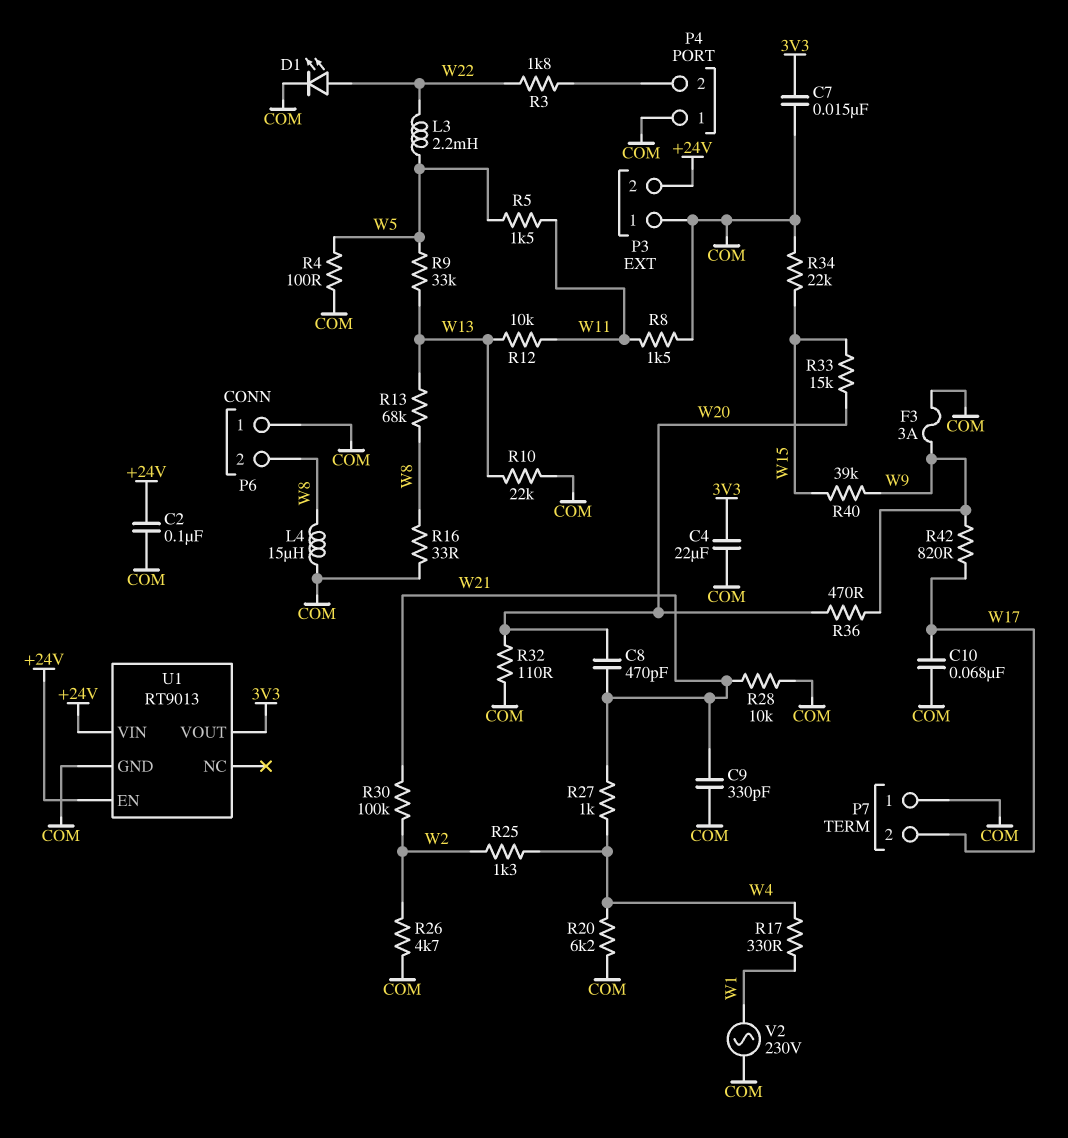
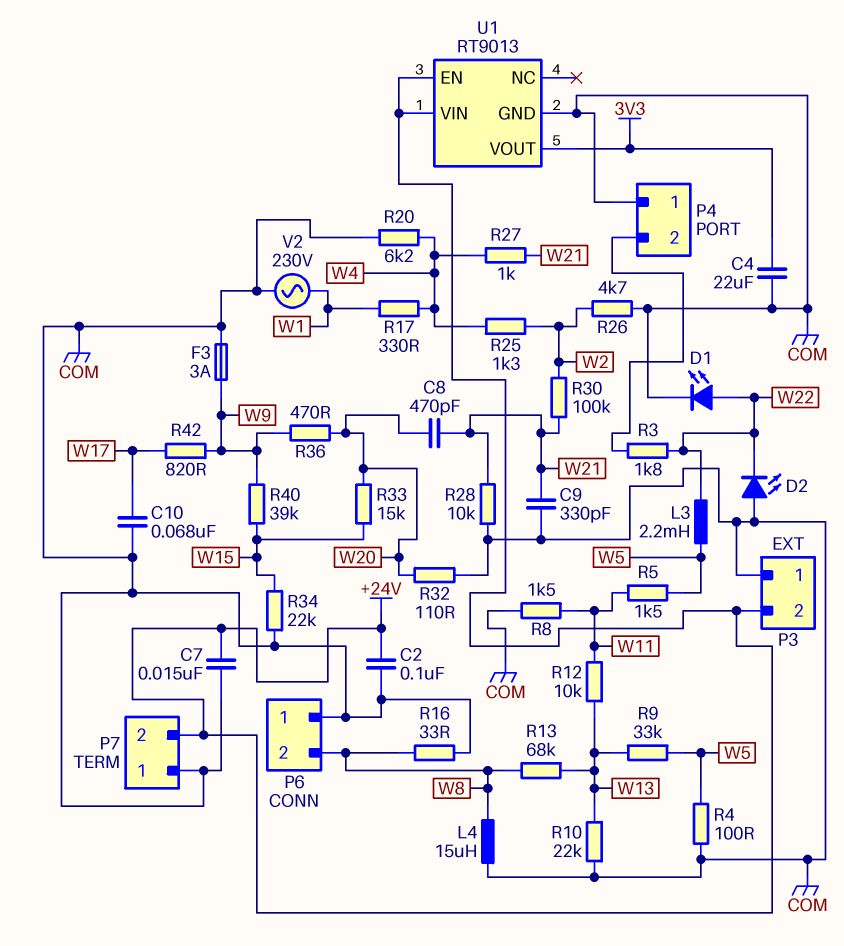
C7: 15nF (3V3, COM) -> 15nF (+24V, COM)
D2: none -> LED (A COM, K W22)
P7 pin 2: W17 -> +24V

